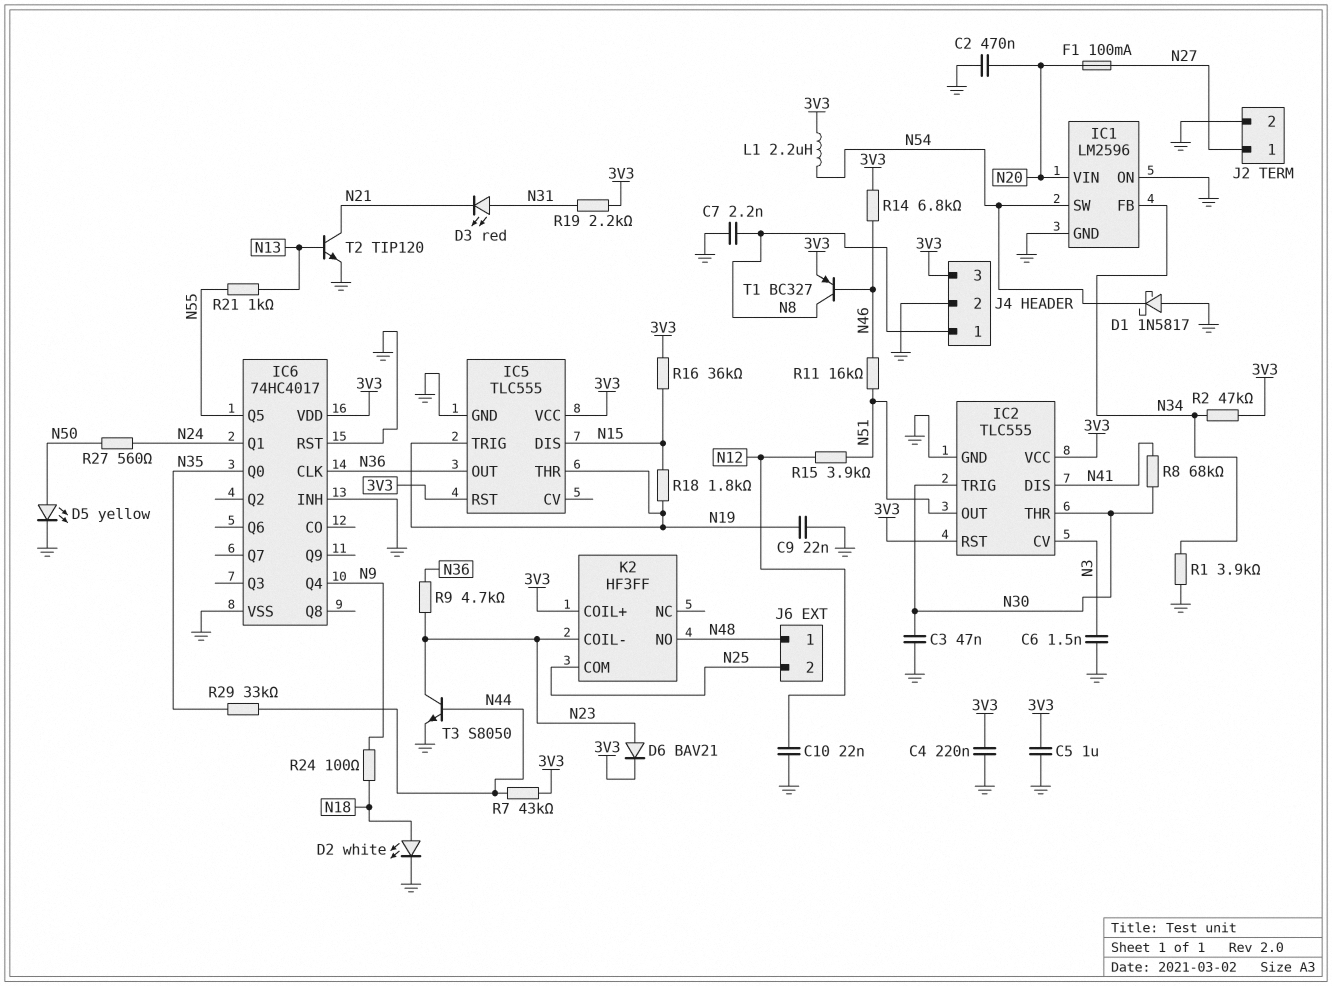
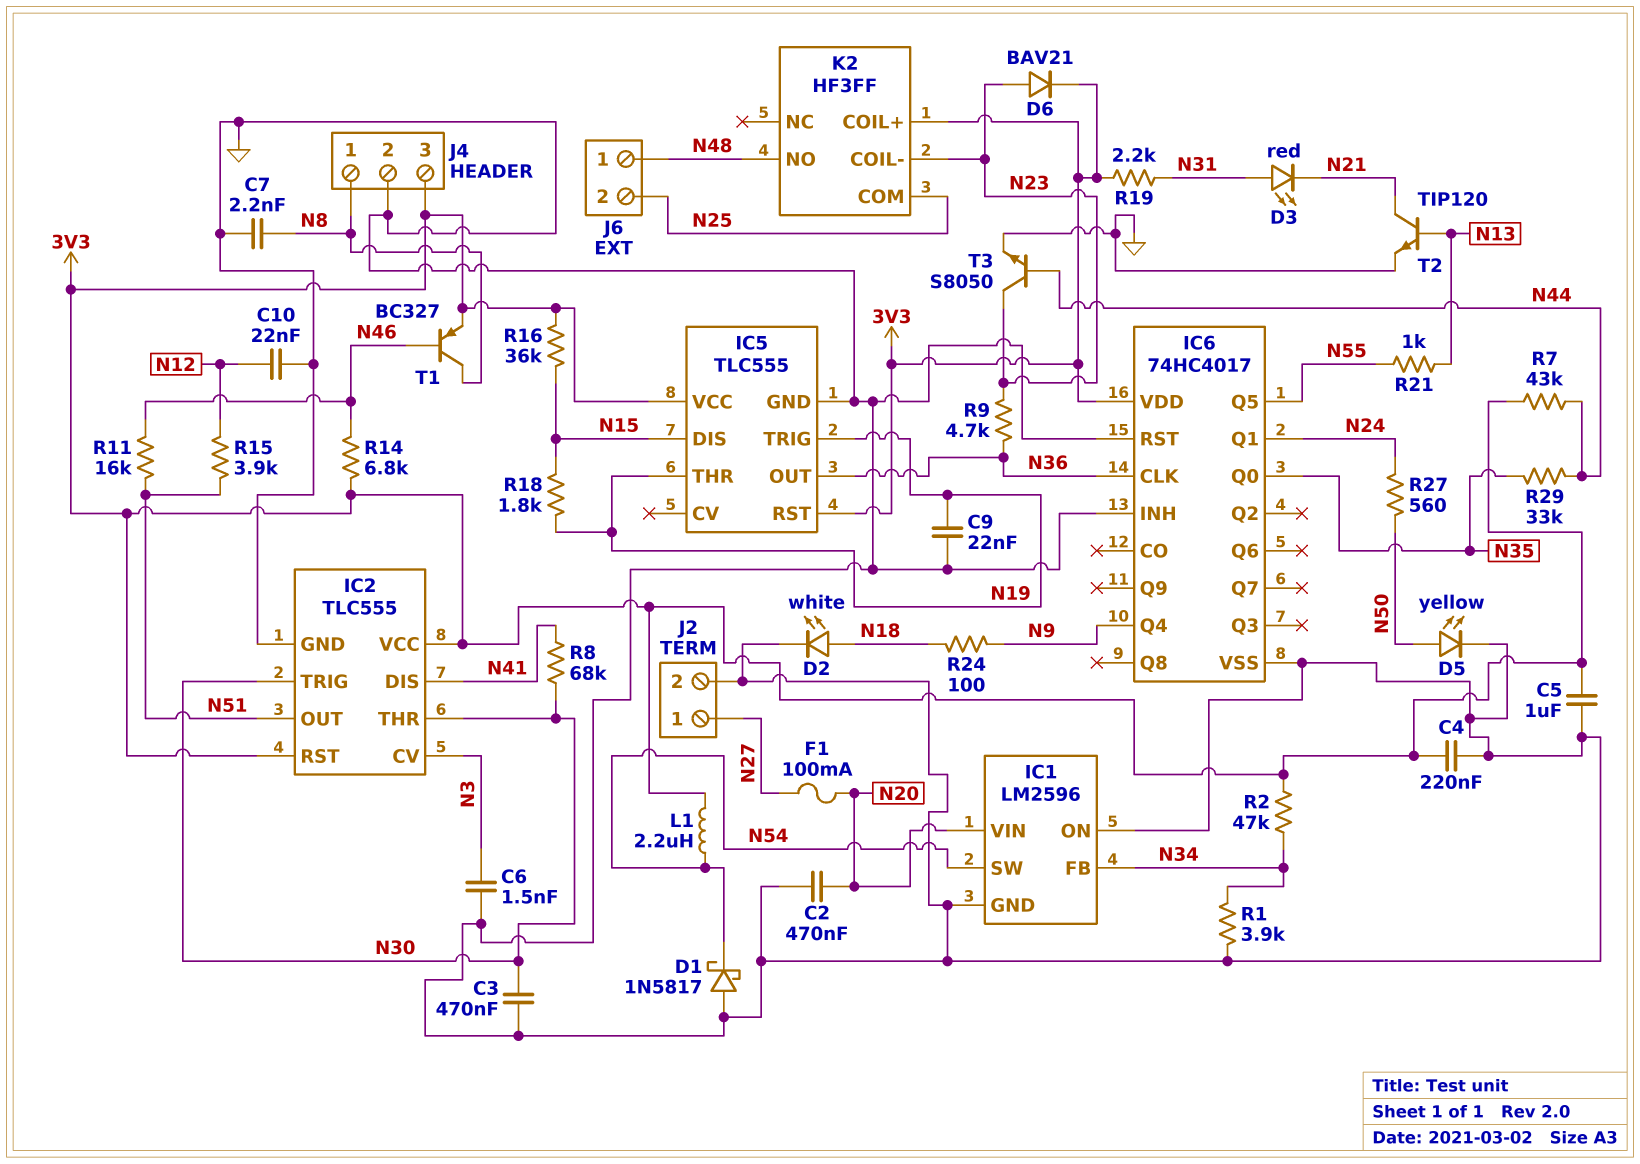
C3: 47nF (GND, N30) -> 470nF (GND, N30)

